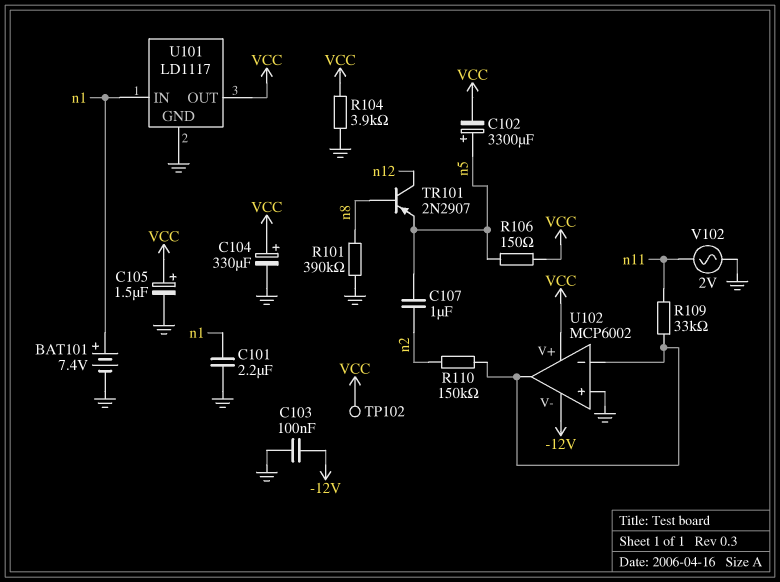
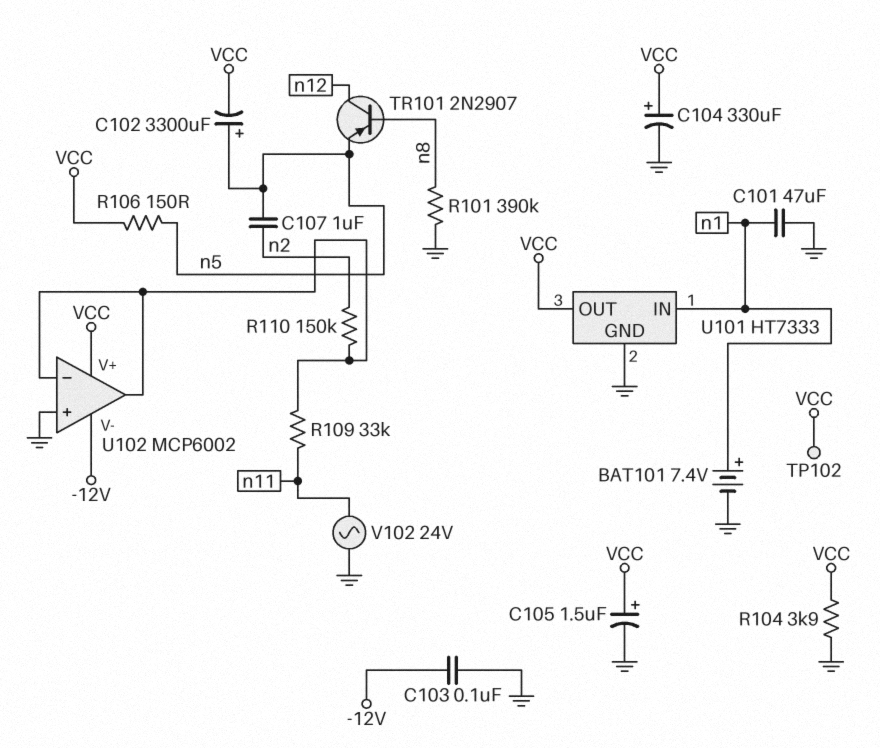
C101: 2.2uF (GND, n1) -> 47uF (GND, n1)
U101: LD1117 -> HT7333
V102: AC 2V (GND, n11) -> AC 24V (GND, n11)

